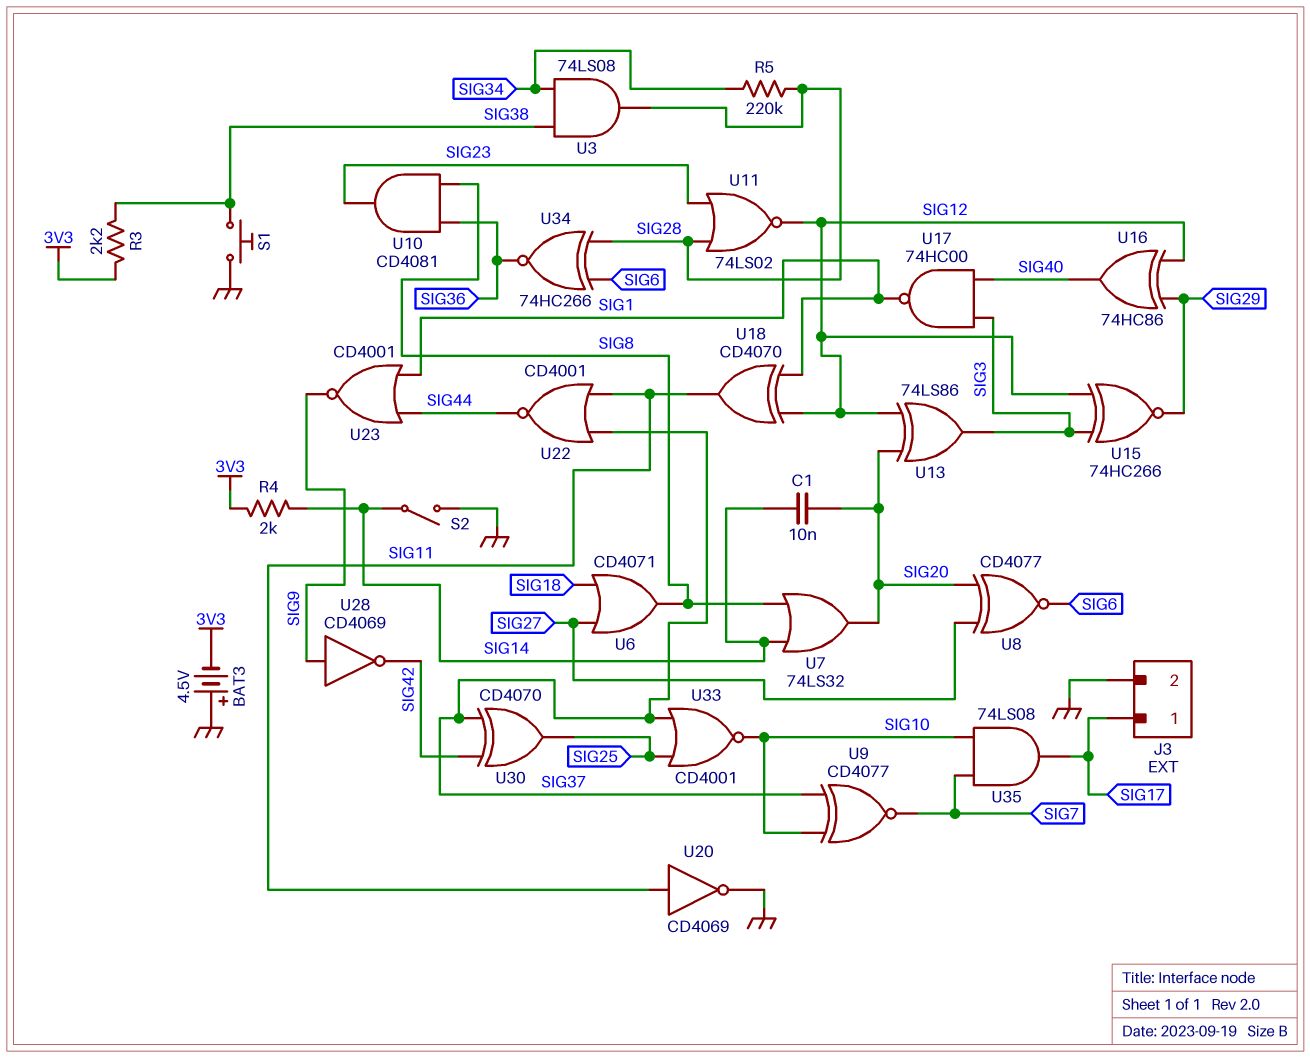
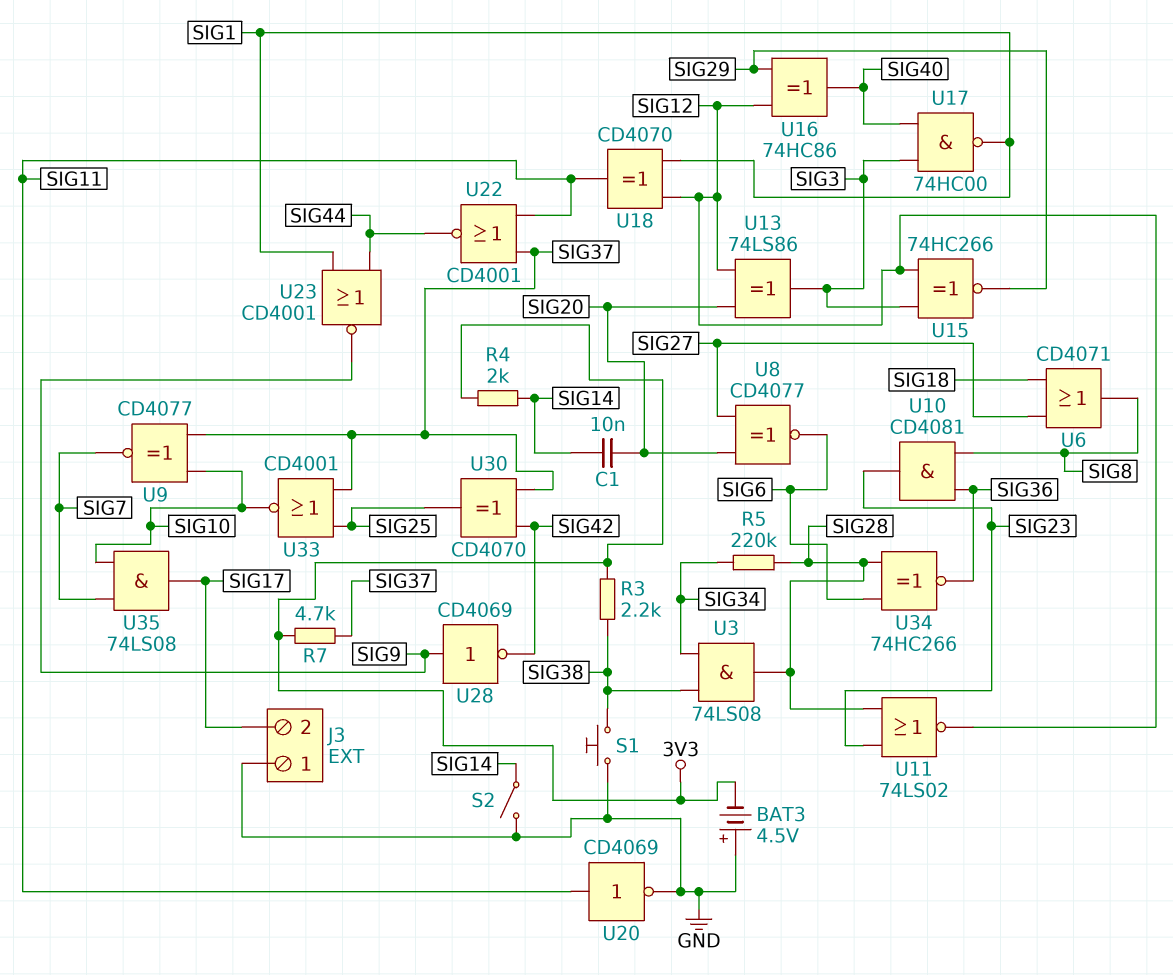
J3 pin 1: SIG17 -> GND
J3 pin 2: GND -> SIG17
R7: none -> 4.7k (3V3, SIG37)
U7: OR 74LS32 (in SIG8, in SIG14, out SIG20) -> none

